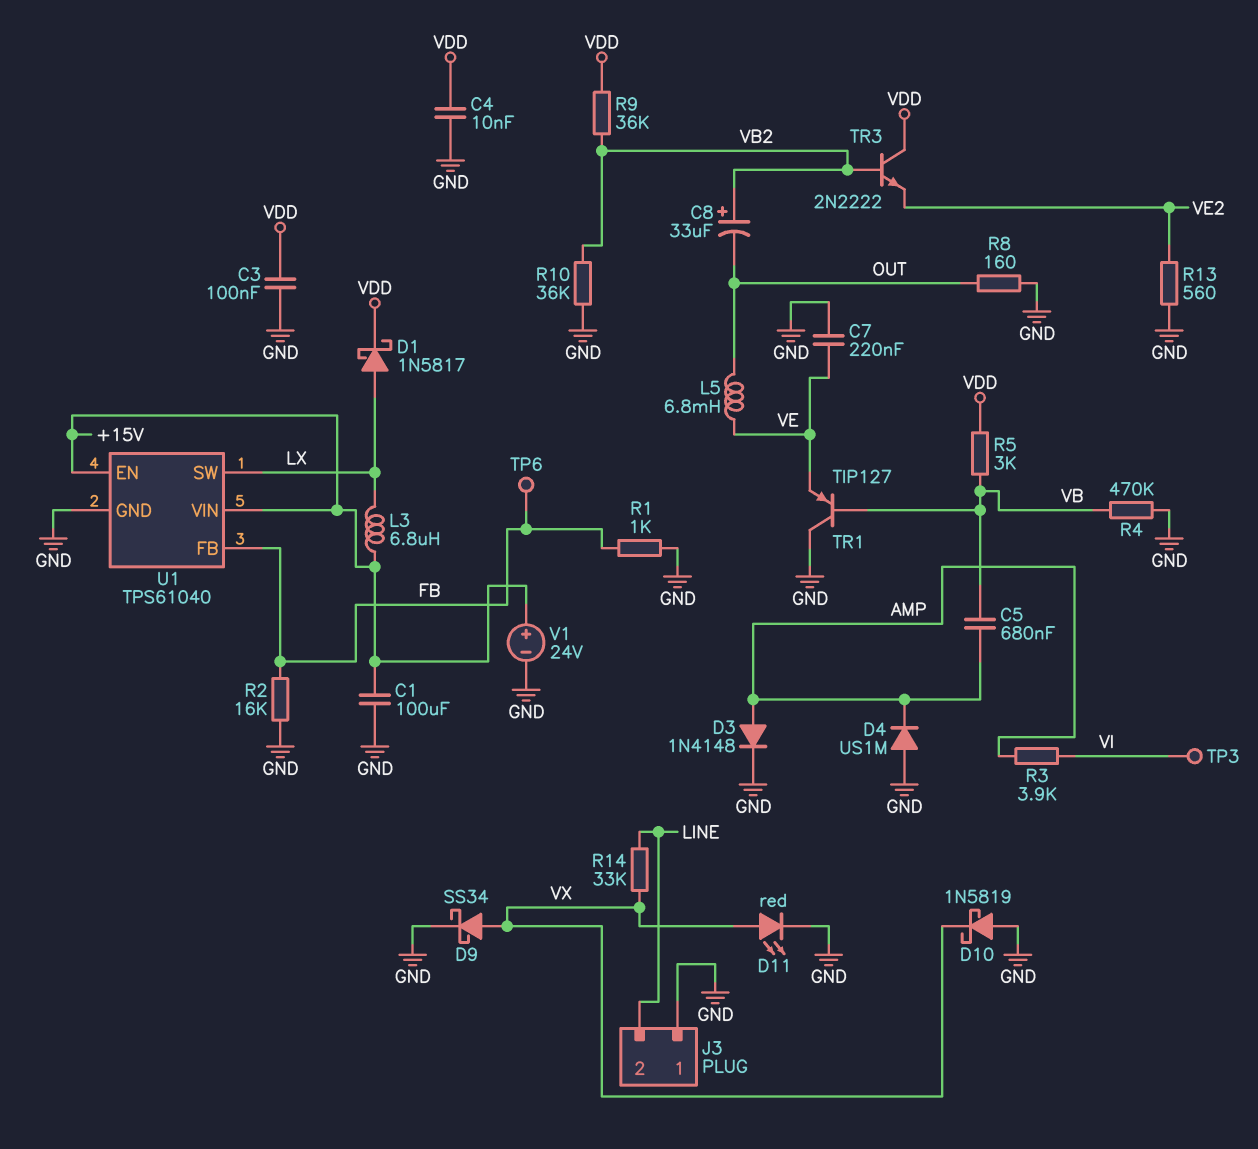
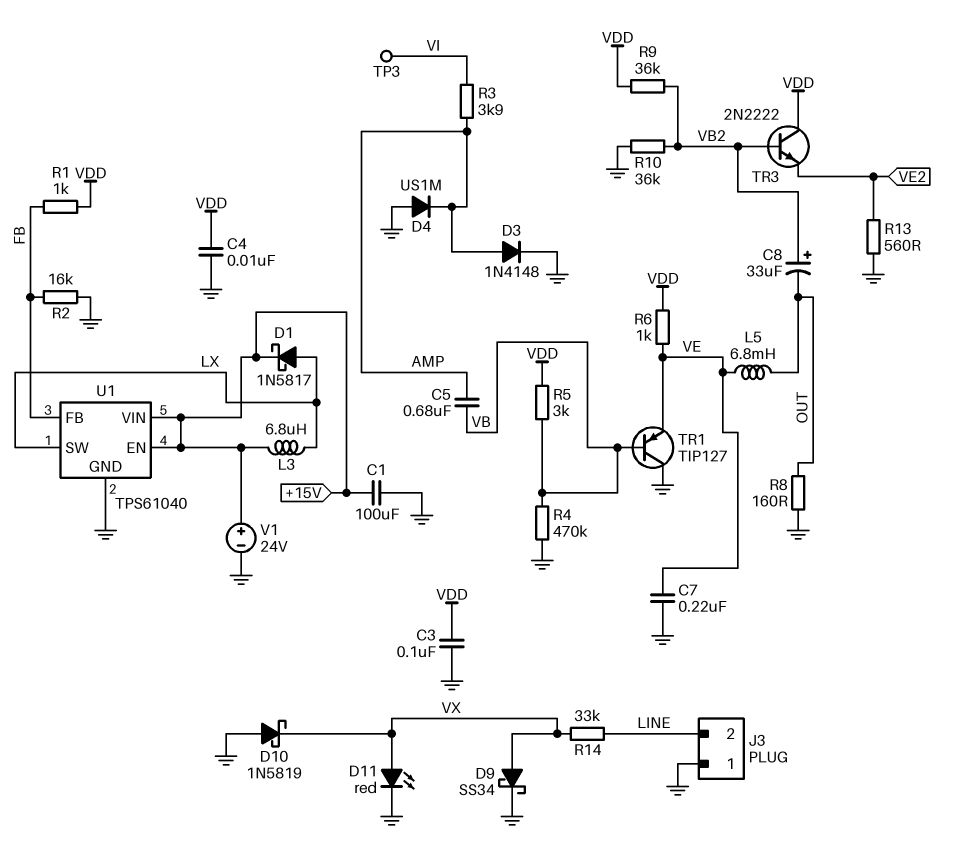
D1: schottky 1N5817 (A LX, K VDD) -> schottky 1N5817 (A LX, K +15V)
R1: 1k (FB, GND) -> 1k (FB, VDD)
R6: none -> 1k (VDD, VE)
TP6: test point (FB) -> none

